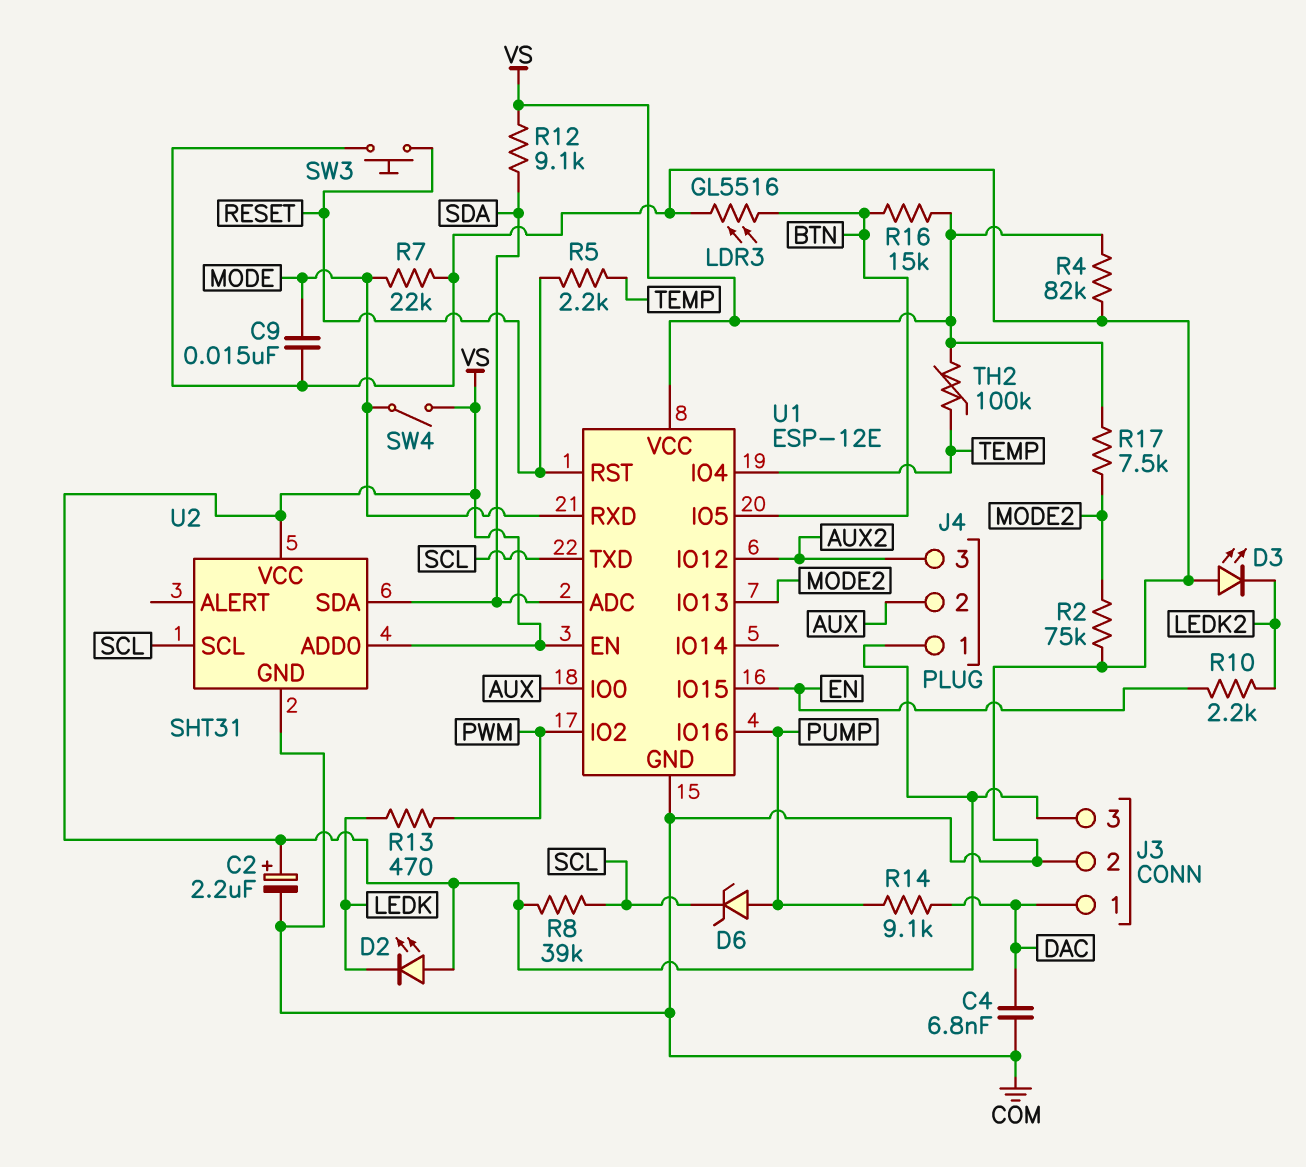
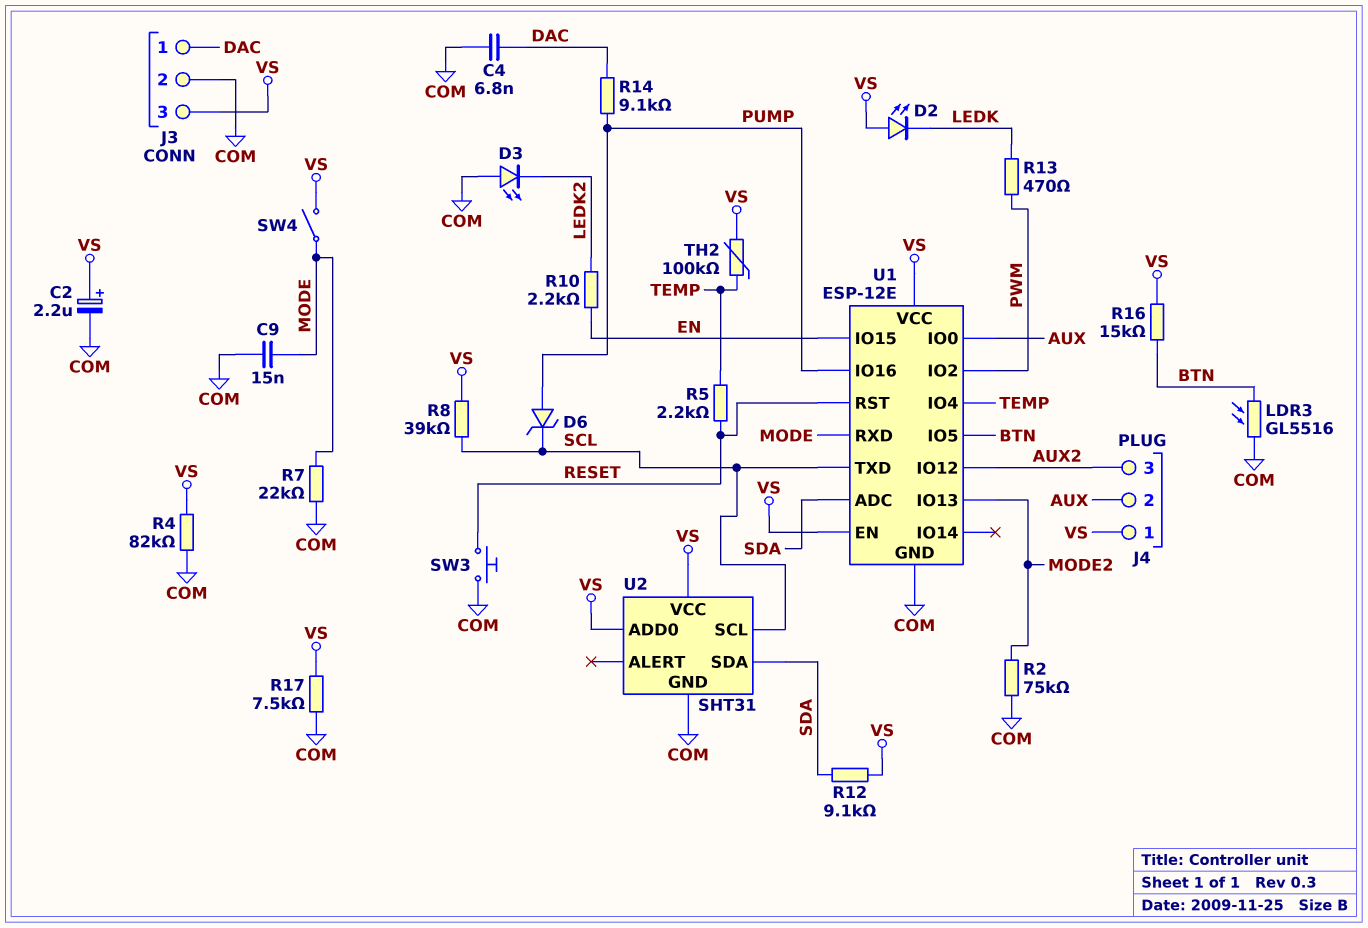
R17: 7.5k (MODE2, VS) -> 7.5k (COM, VS)

